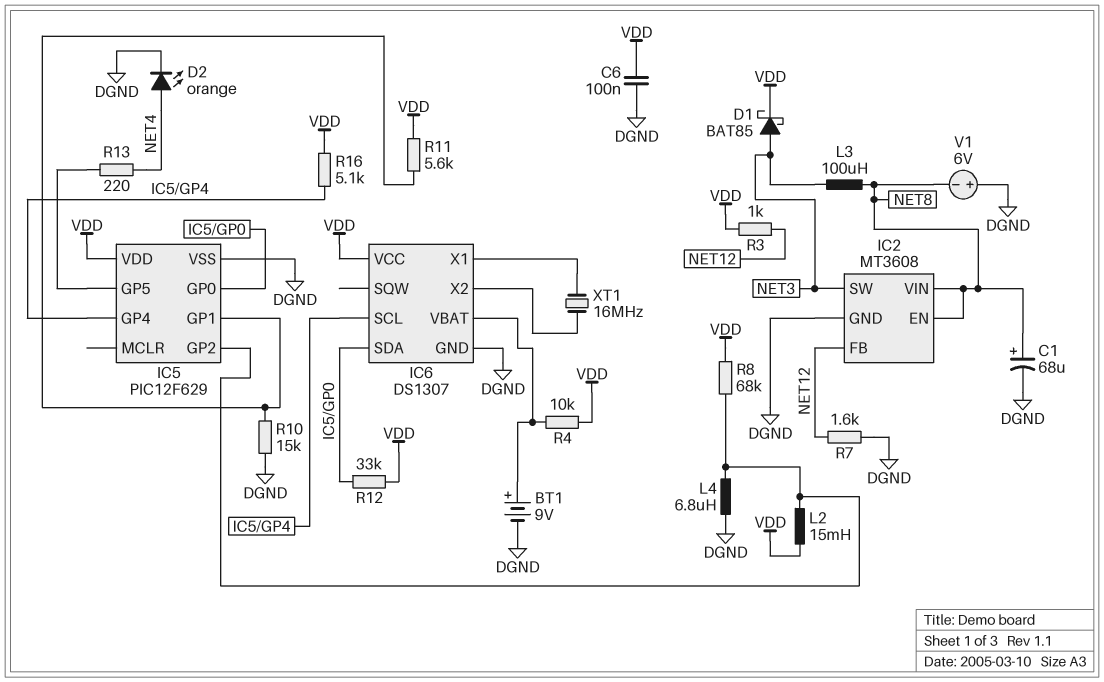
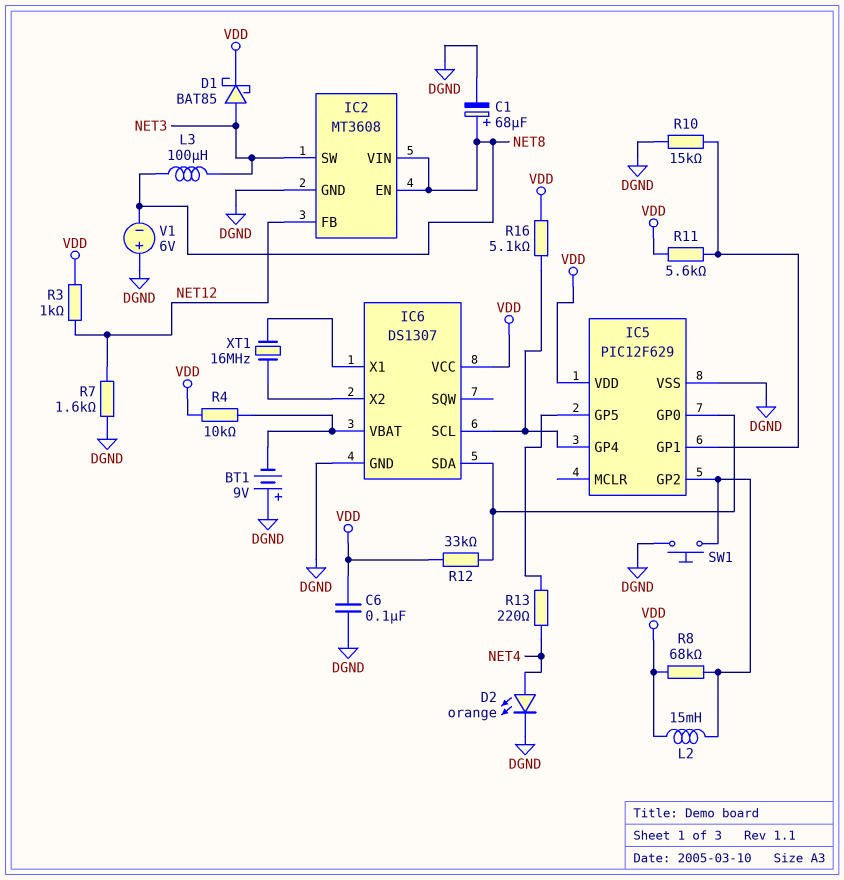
BT1: 9V (plus IC6/VBAT, minus DGND) -> 9V (plus DGND, minus IC6/VBAT)
L4: 6.8uH (DGND, IC5/GP2) -> none
SW1: none -> button (DGND, IC5/GP2)

